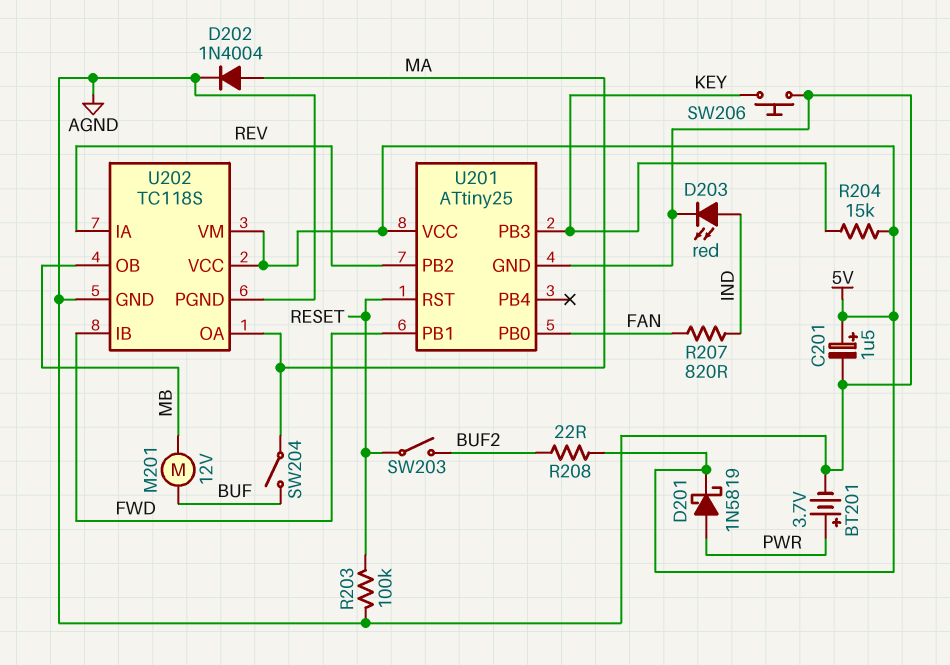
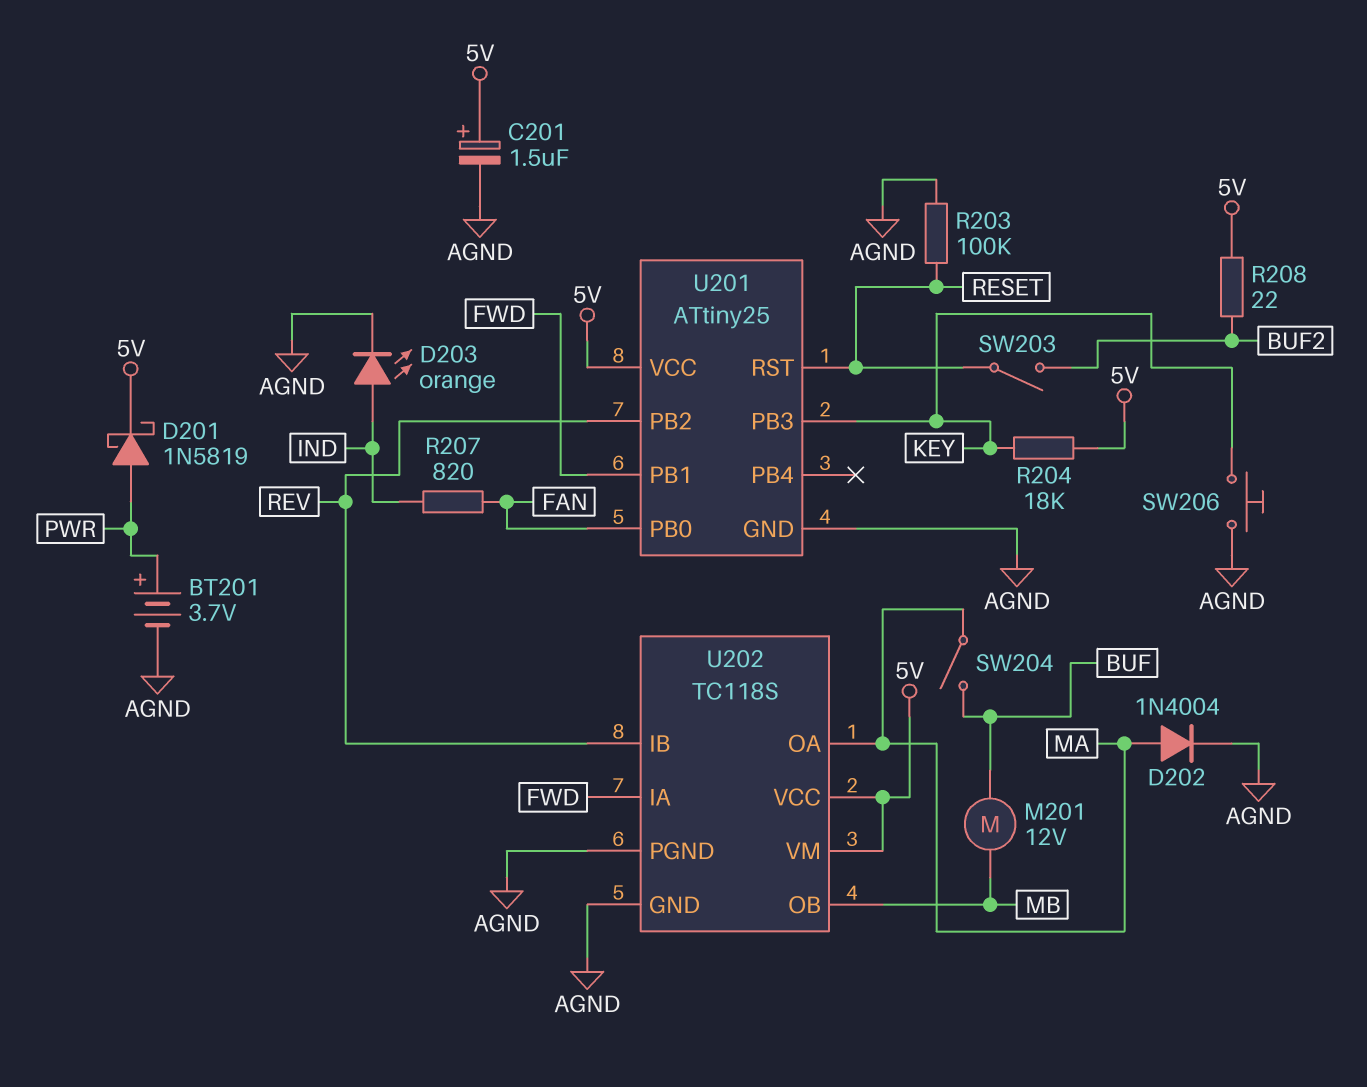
D203: LED red (A IND, K AGND) -> LED orange (A IND, K AGND)
R204: 15k (5V, KEY) -> 18k (5V, KEY)
U202 pin IA: REV -> FWD
U202 pin IB: FWD -> REV

